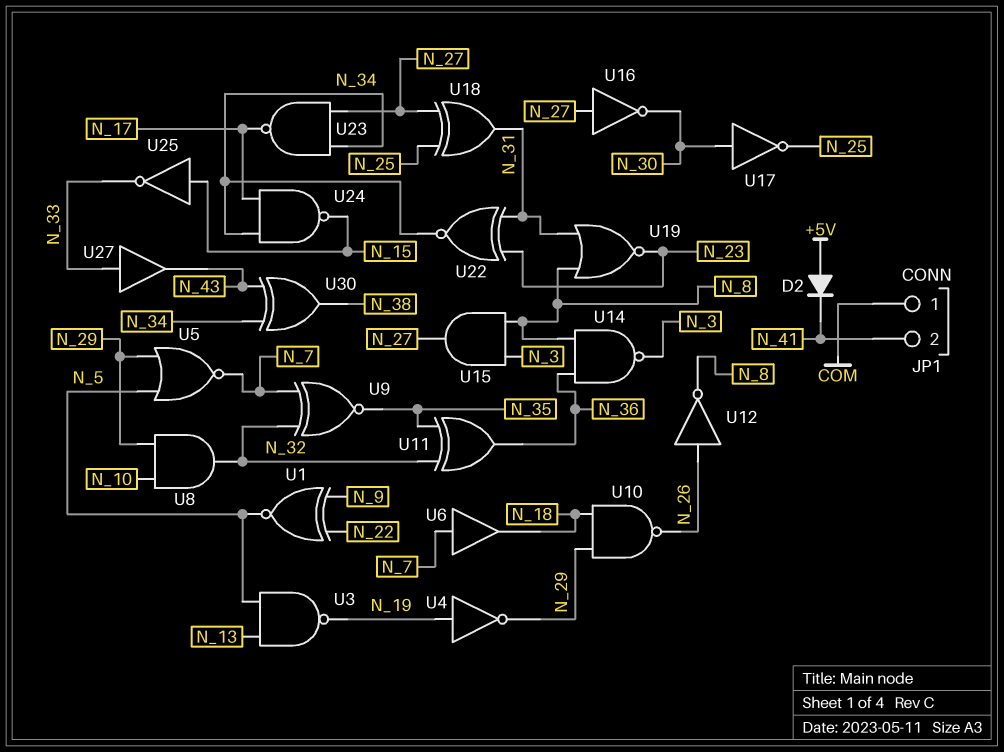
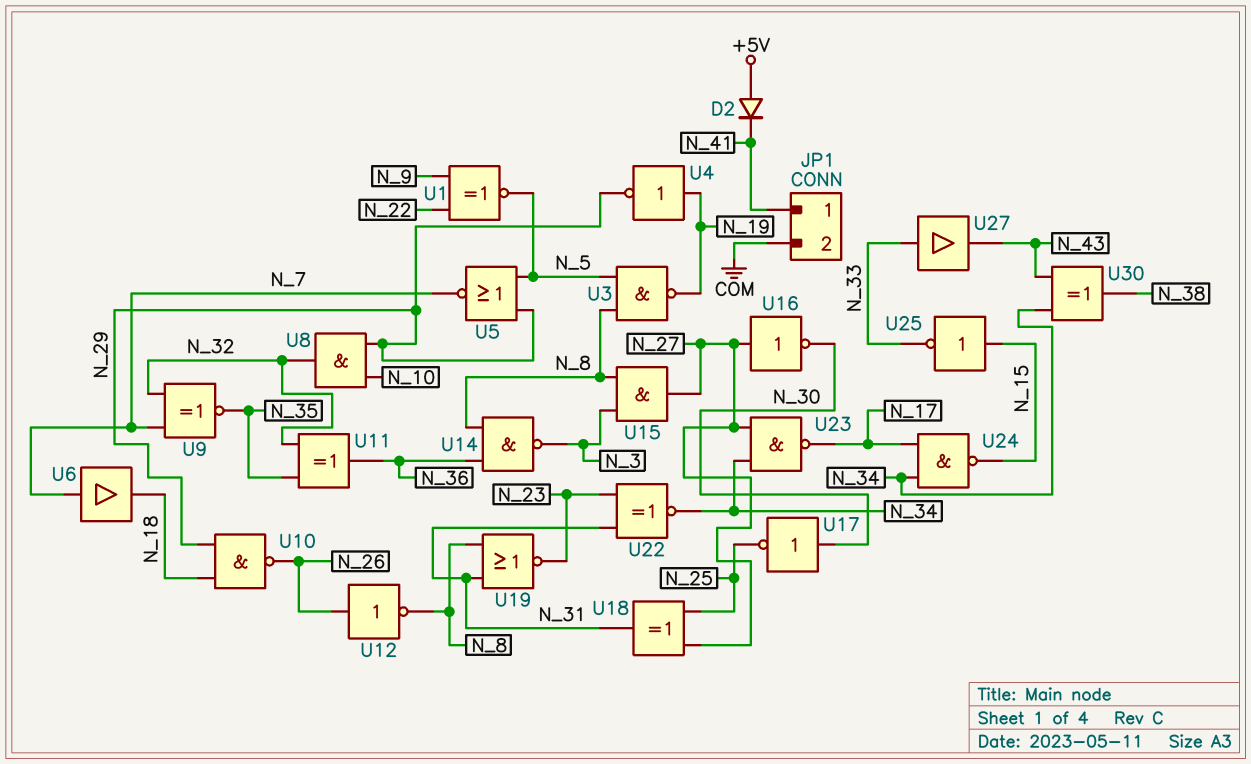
JP1 pin 1: COM -> N_41
JP1 pin 2: N_41 -> COM
U3: NAND (in N_5, in N_13, out N_19) -> NAND (in N_5, in N_8, out N_19)

